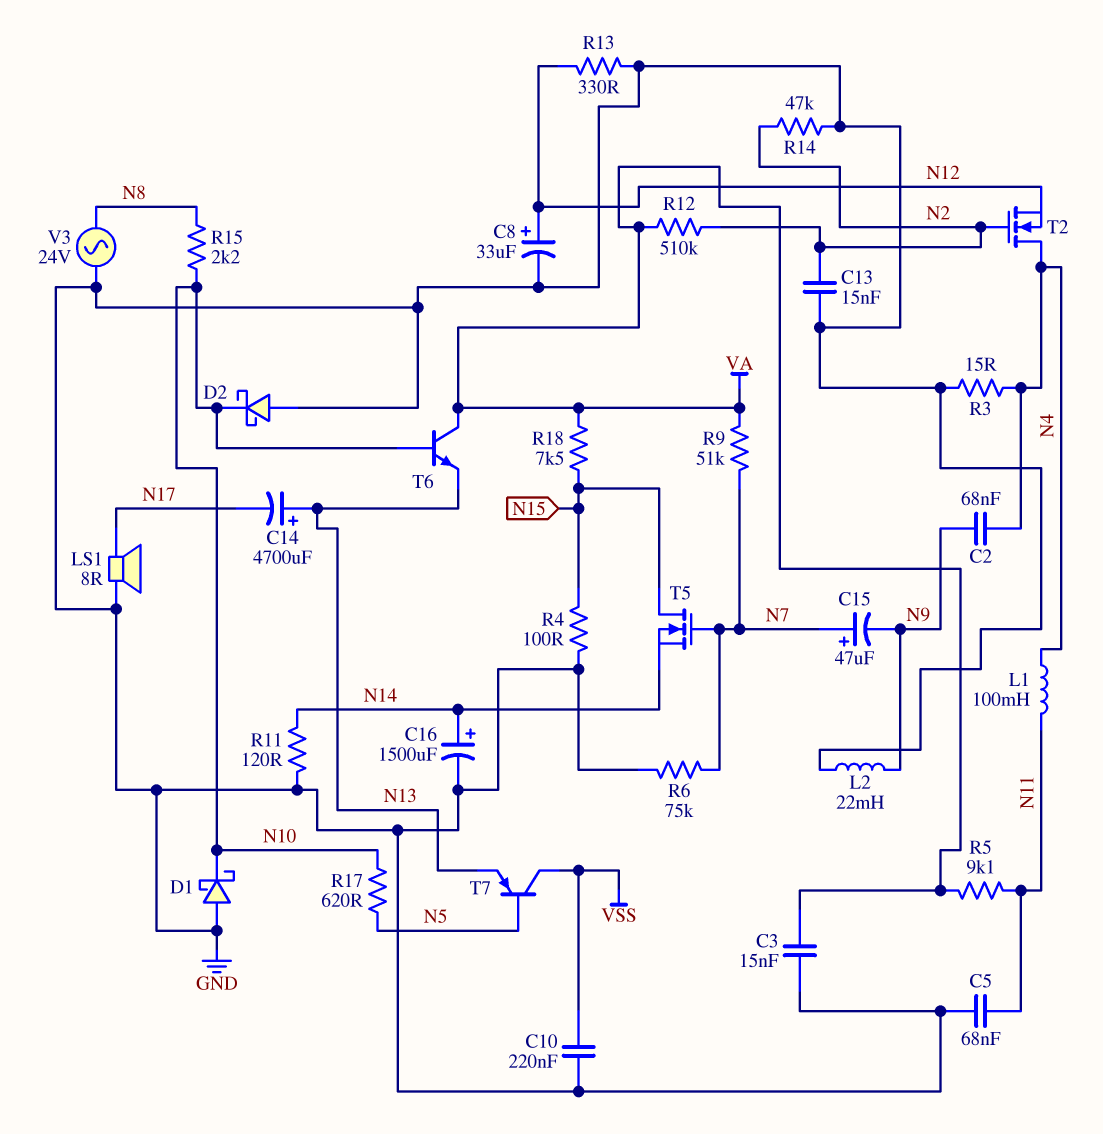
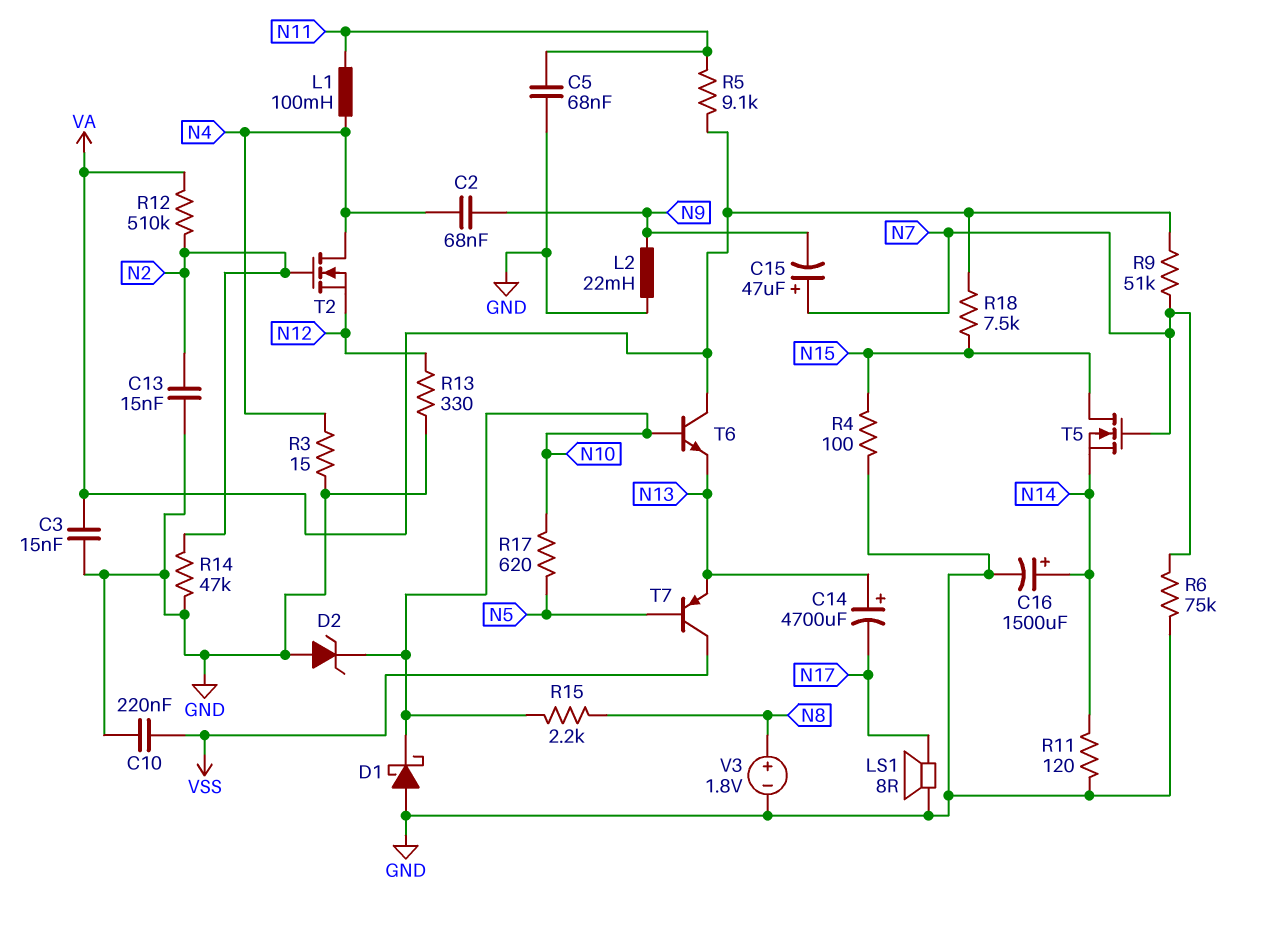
C8: 33uF (plus N12, minus GND) -> none
D2: schottky (A GND, K N10) -> zener (A GND, K N10)
V3: AC 24V (GND, N8) -> 1.8V (plus N8, minus GND)

